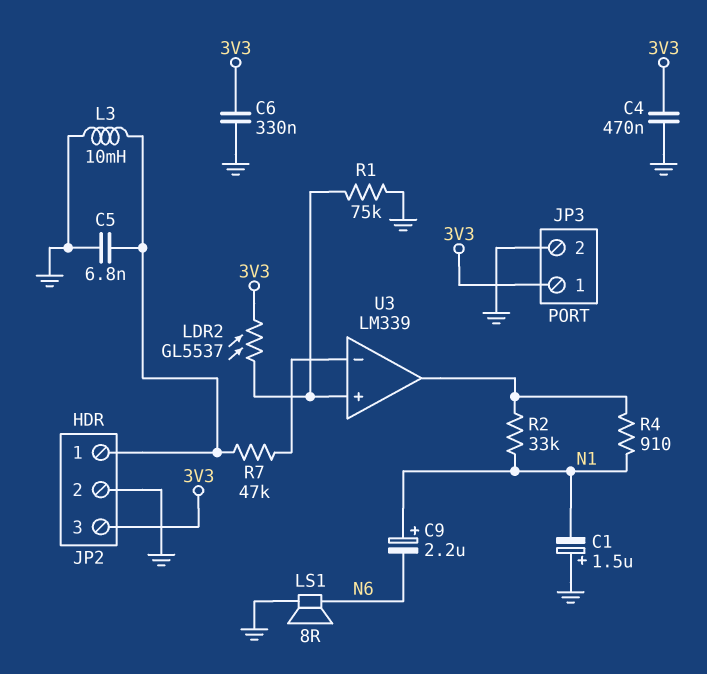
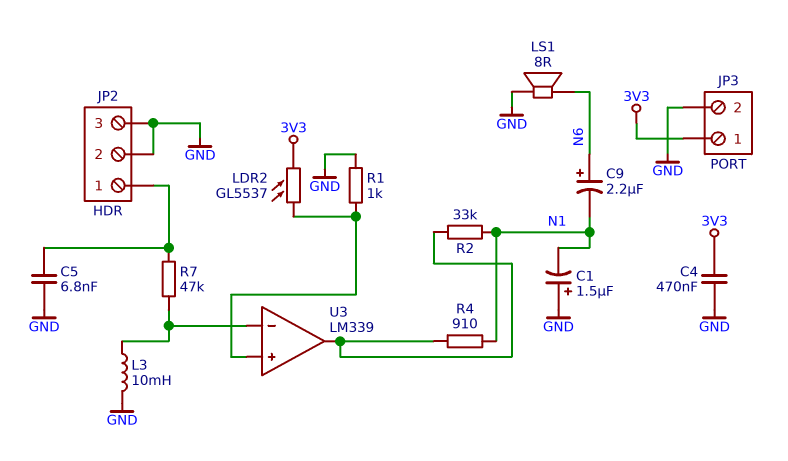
C6: 330nF (3V3, GND) -> none
C9: 2.2uF (plus N1, minus N6) -> 2.2uF (plus N6, minus N1)
JP2 pin 3: 3V3 -> GND
L3: 10mH (GND, JP2/1) -> 10mH (GND, U3/in-)
R1: 75k (GND, U3/in+) -> 1k (GND, U3/in+)

